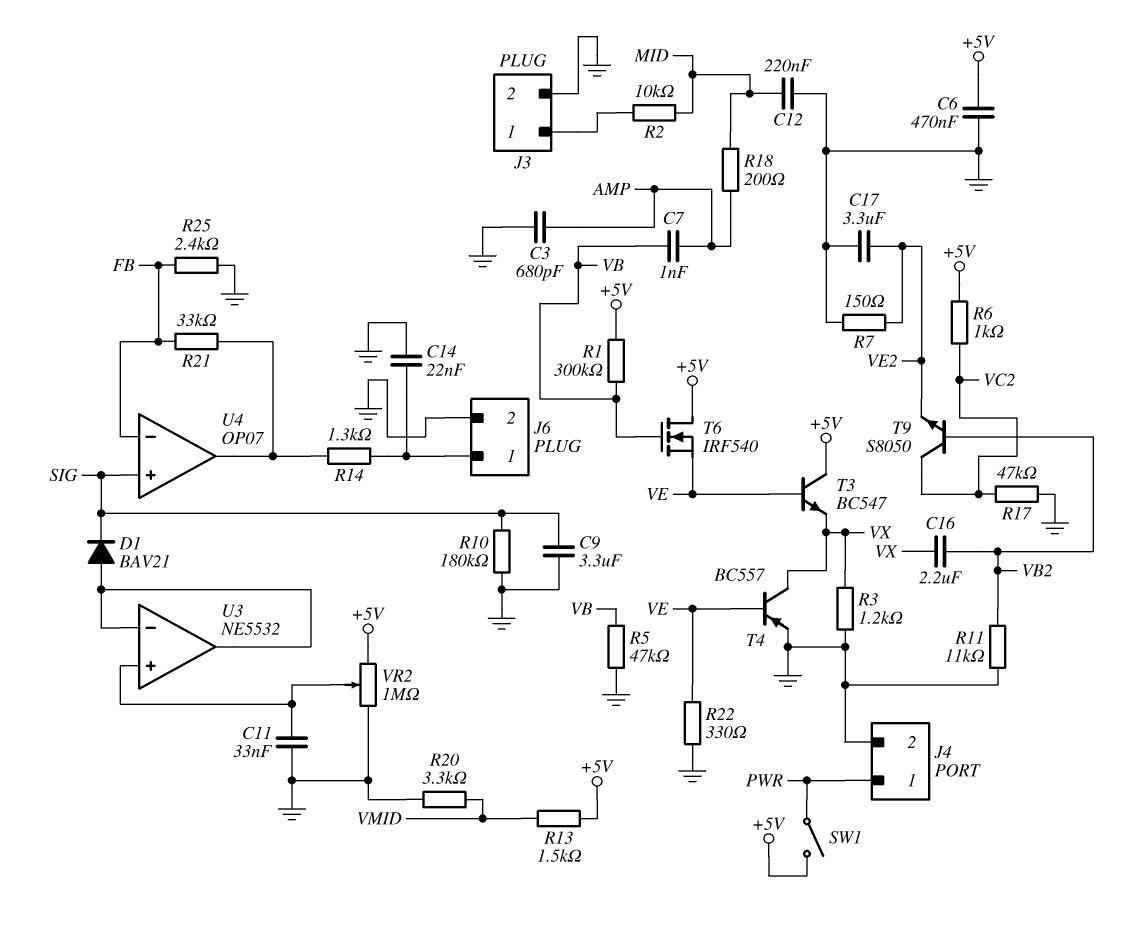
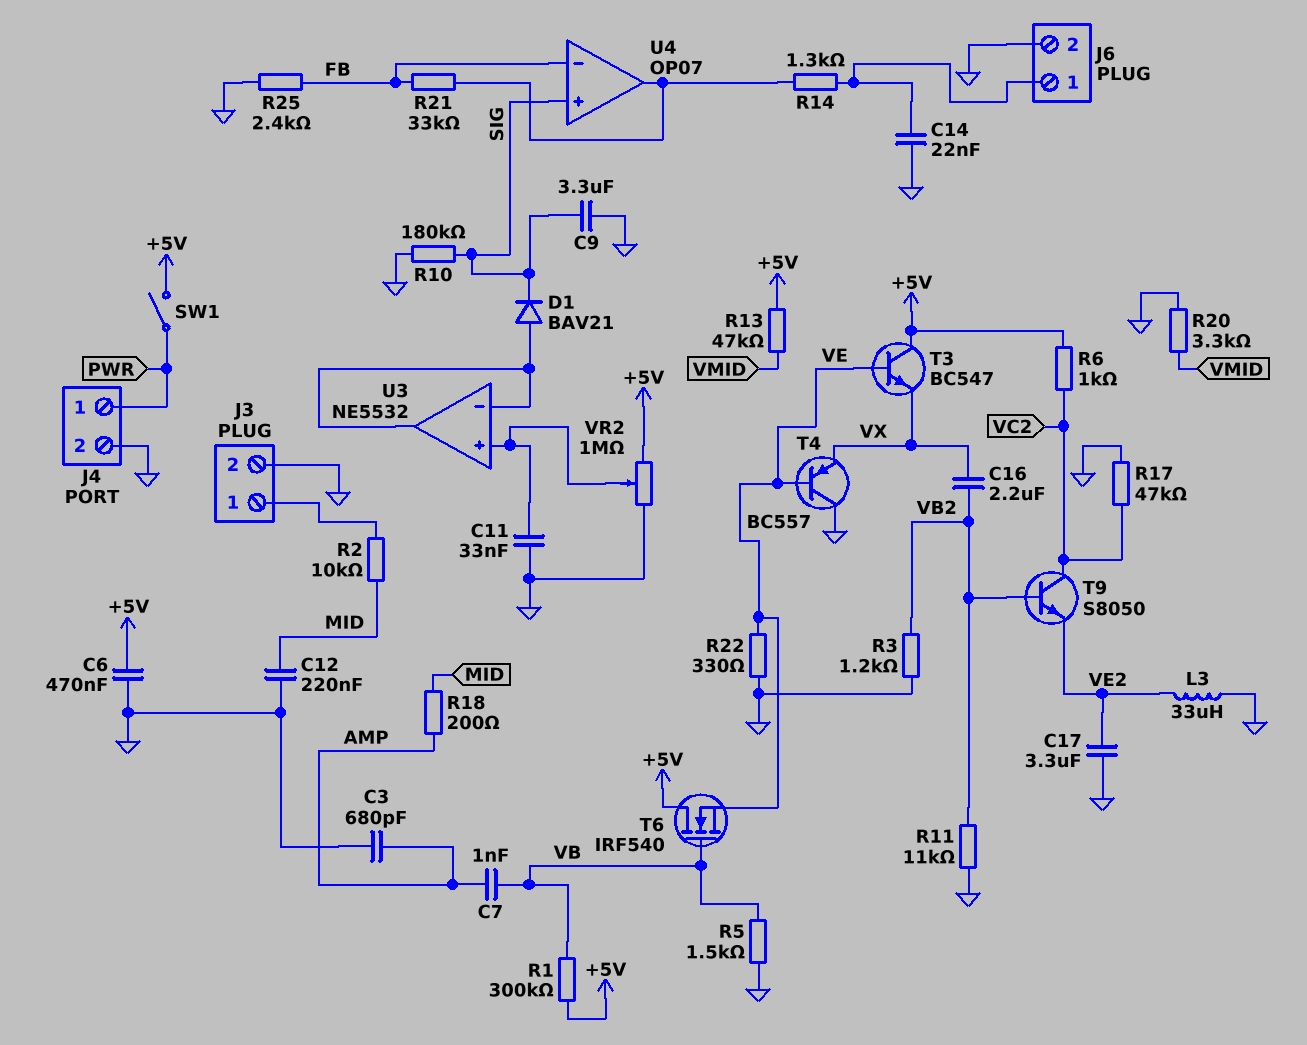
L3: none -> 33uH (GND, VE2)
R3: 1.2k (GND, VX) -> 1.2k (GND, VB2)
R5: 47k (GND, VB) -> 1.5k (GND, VB)
R7: 150 (GND, VE2) -> none
R13: 1.5k (+5V, VMID) -> 47k (+5V, VMID)
T4: PNP BC557 (B VE, C VX, E GND) -> PNP BC557 (B VE, C GND, E VX)

